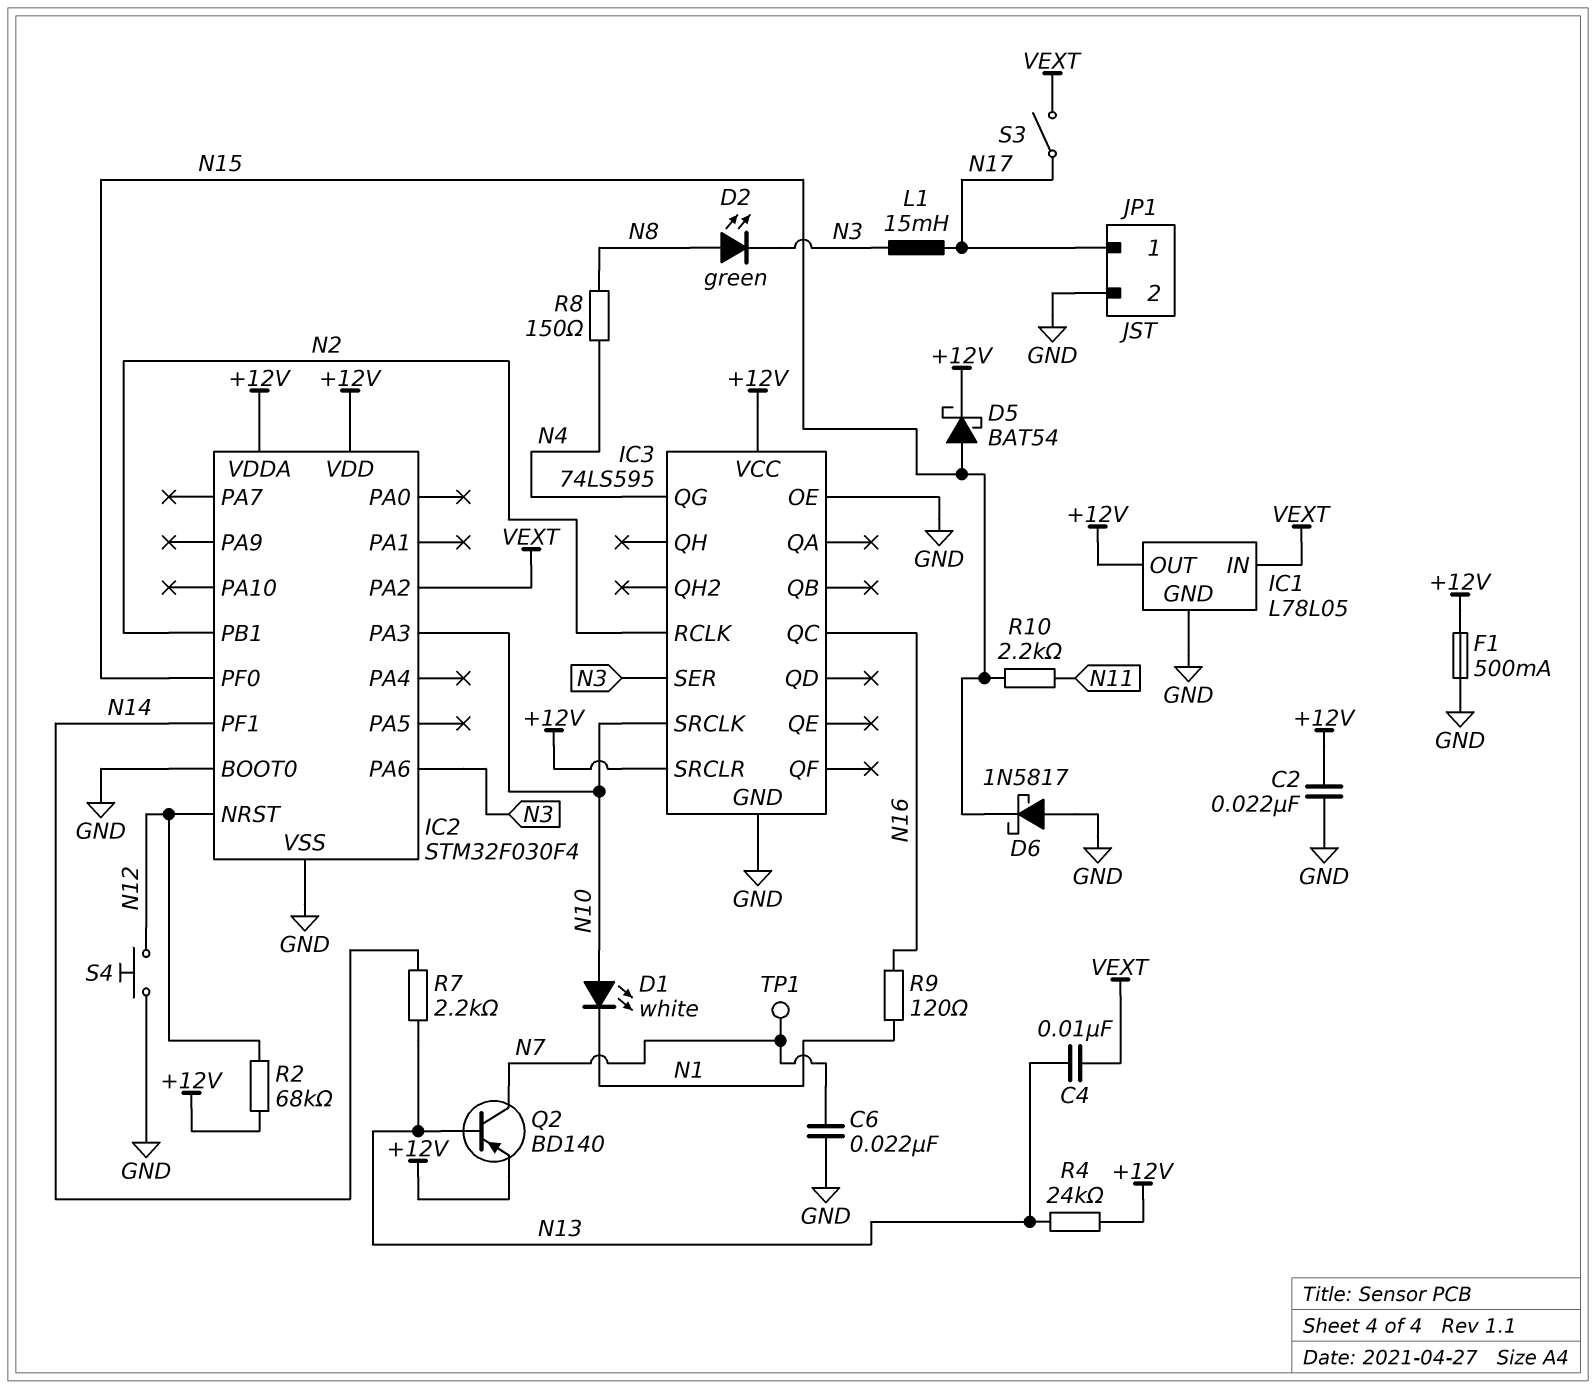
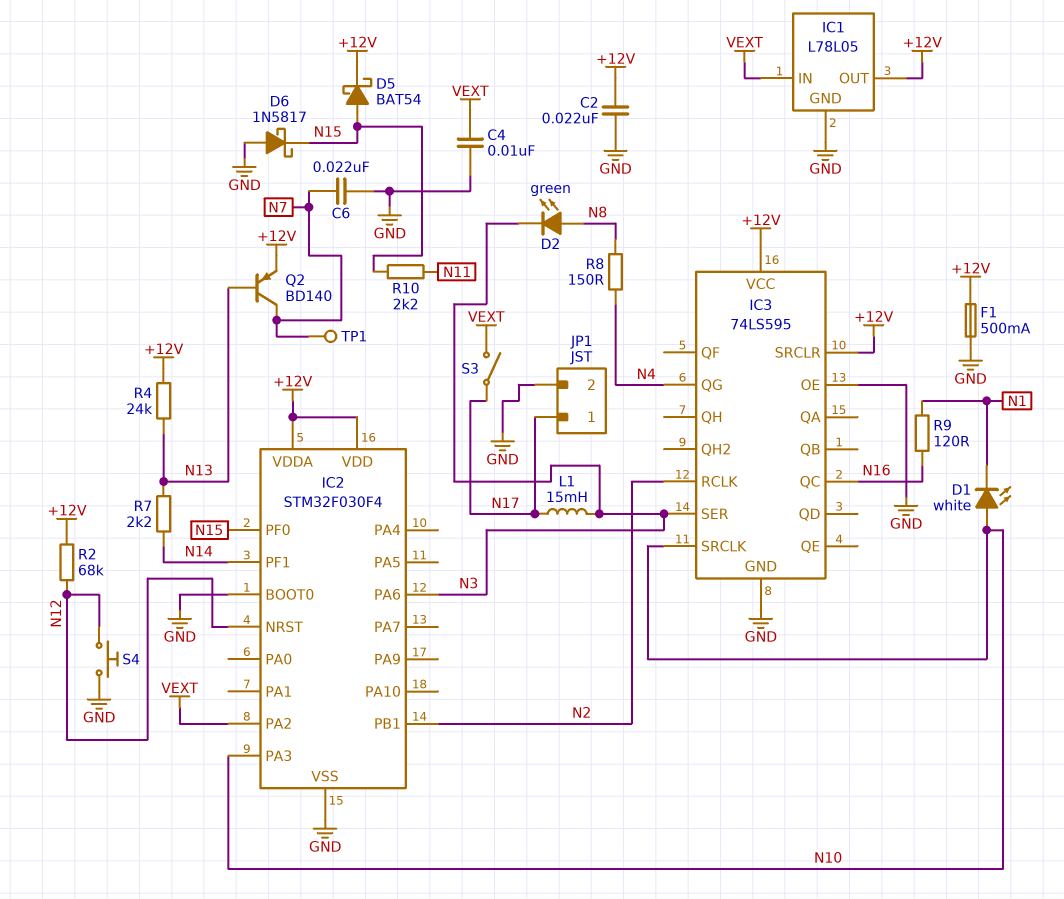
C4: 10nF (N13, VEXT) -> 10nF (GND, VEXT)

